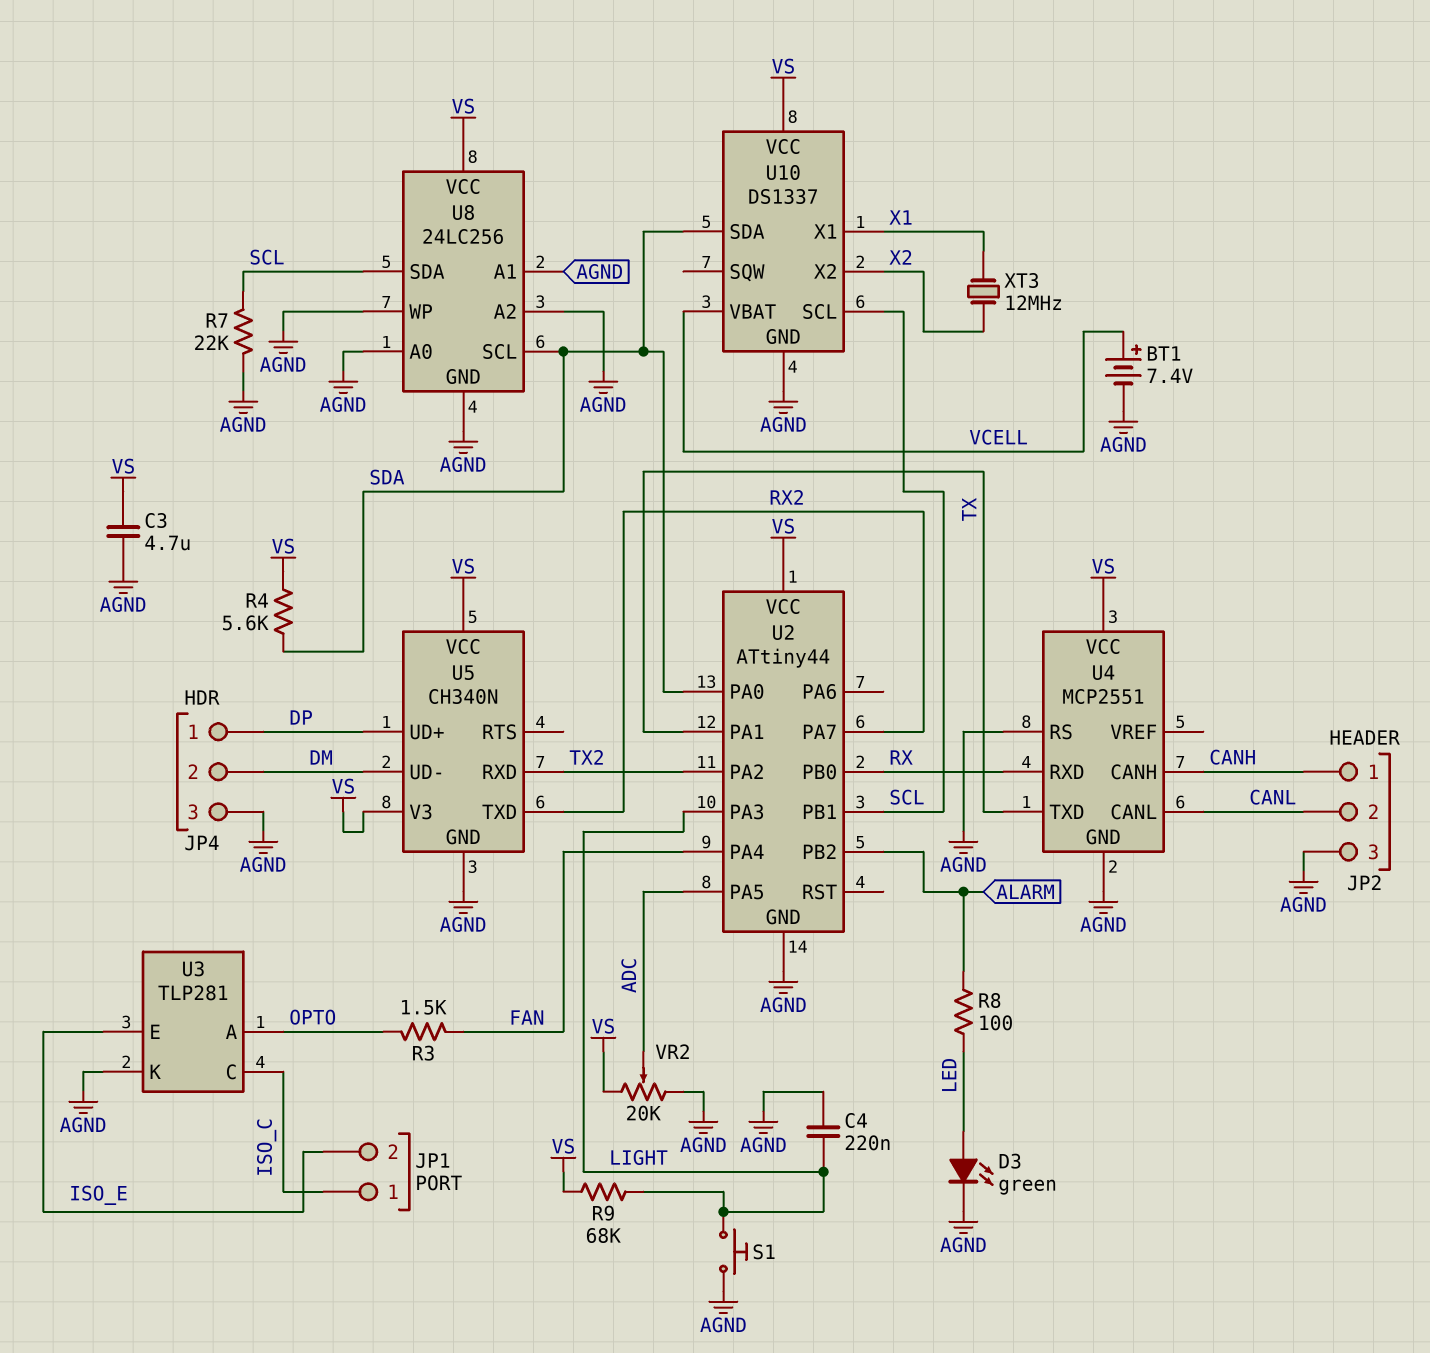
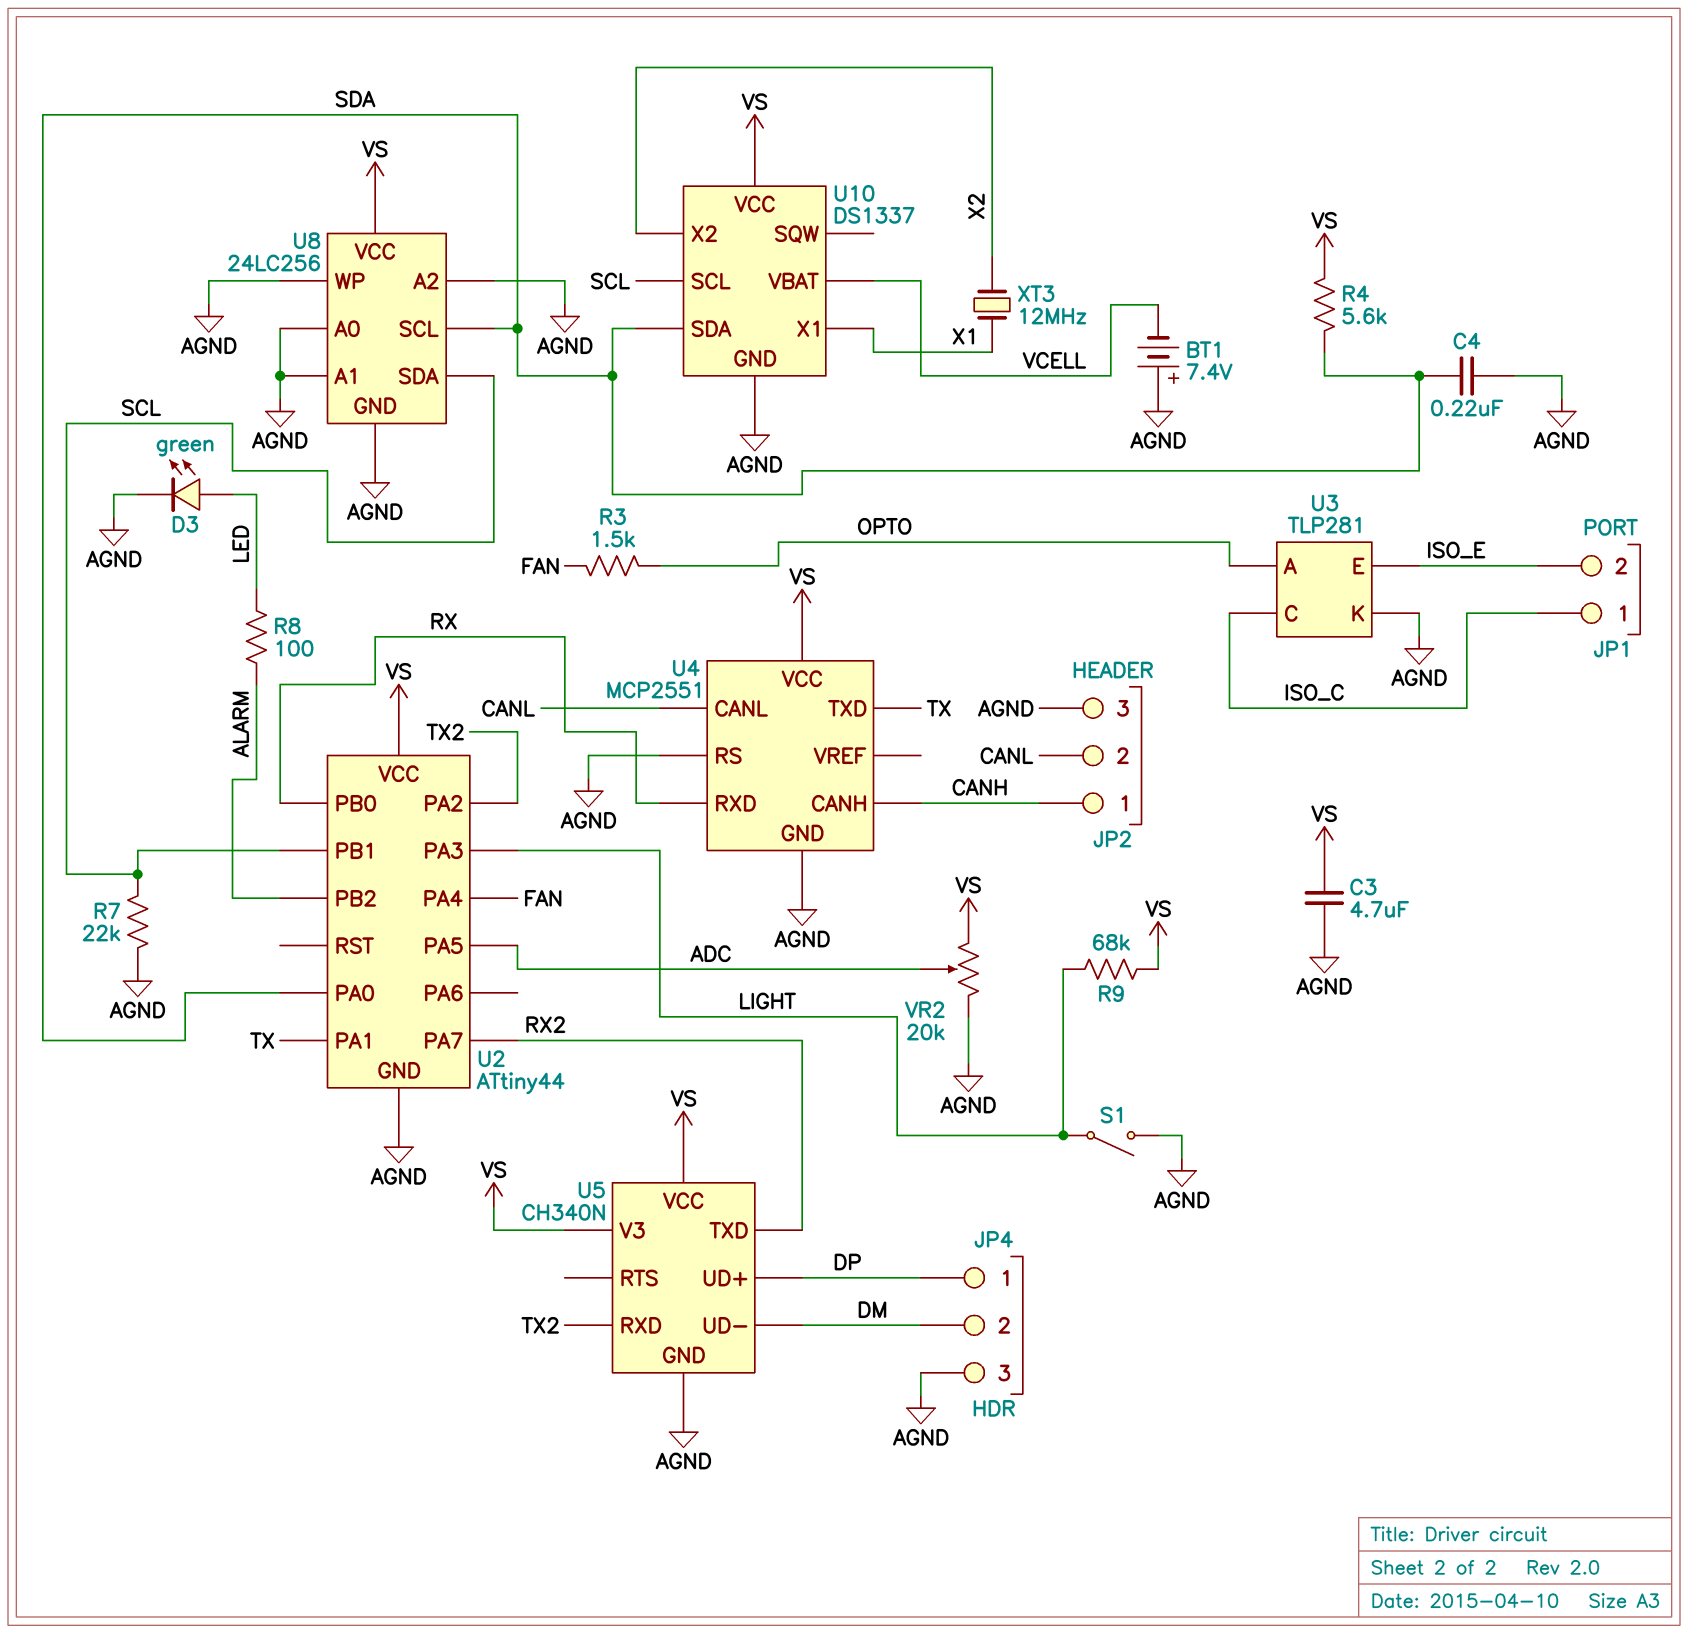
BT1: 7.4V (plus VCELL, minus AGND) -> 7.4V (plus AGND, minus VCELL)
C4: 220nF (AGND, LIGHT) -> 220nF (AGND, SDA)
S1: button (AGND, LIGHT) -> switch (AGND, LIGHT)

